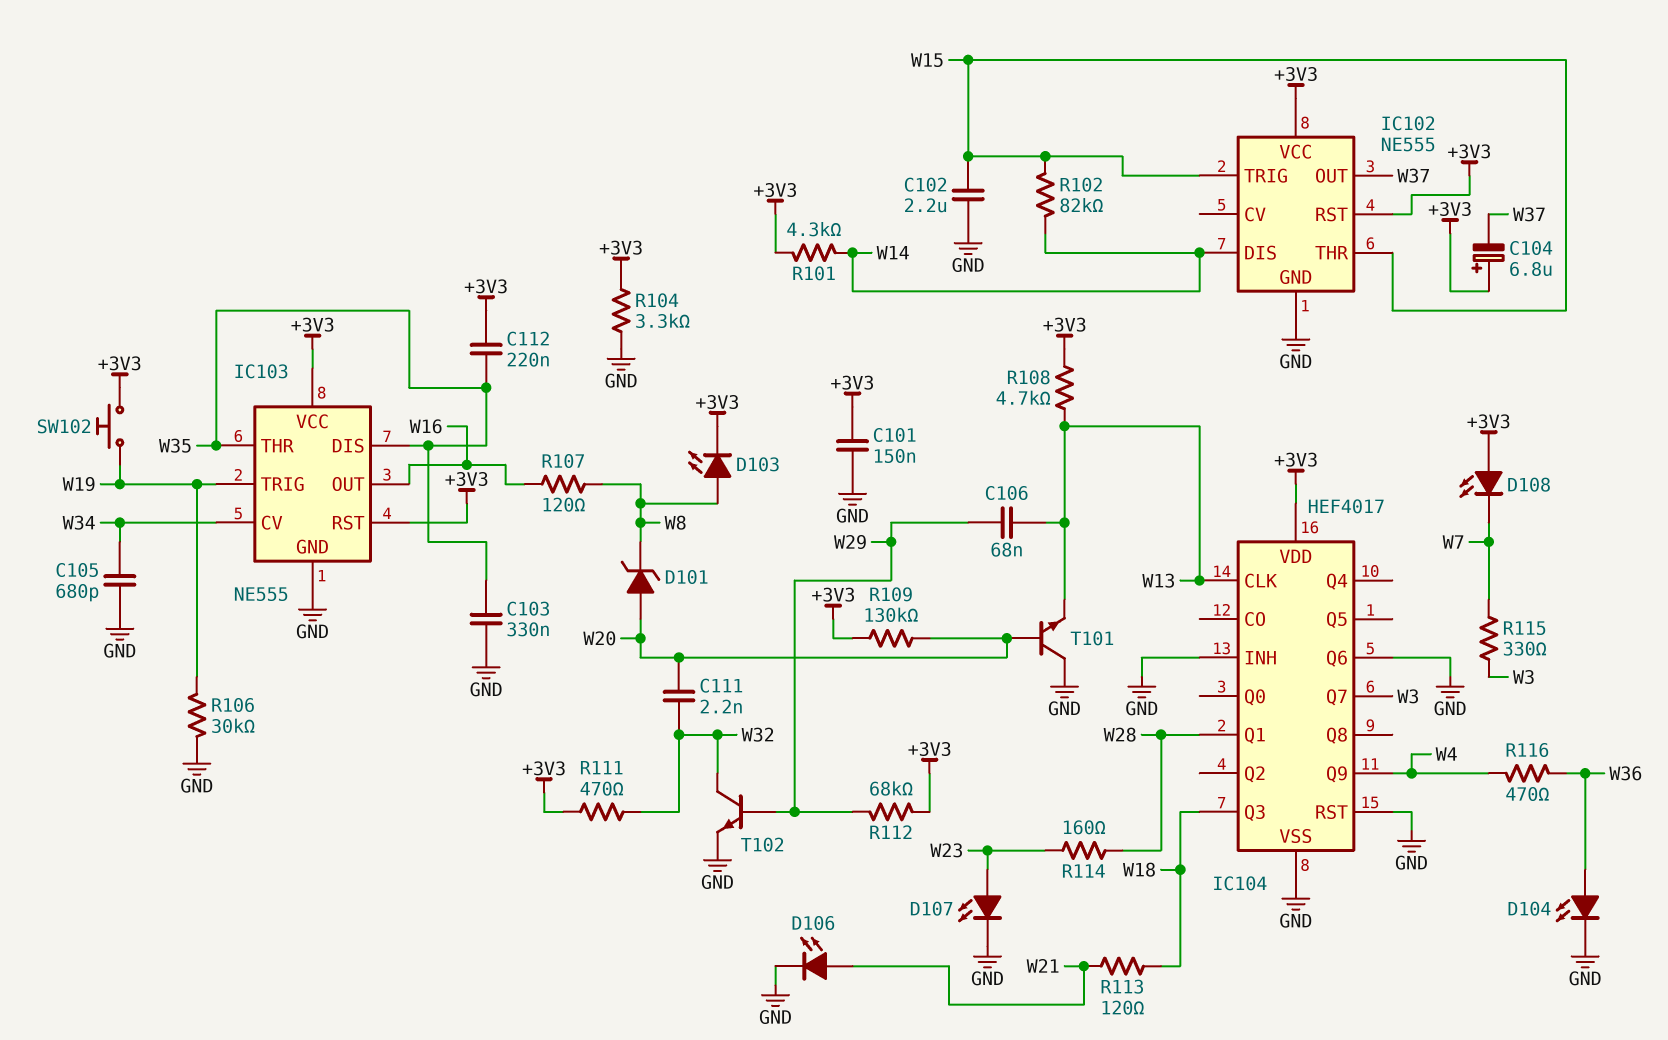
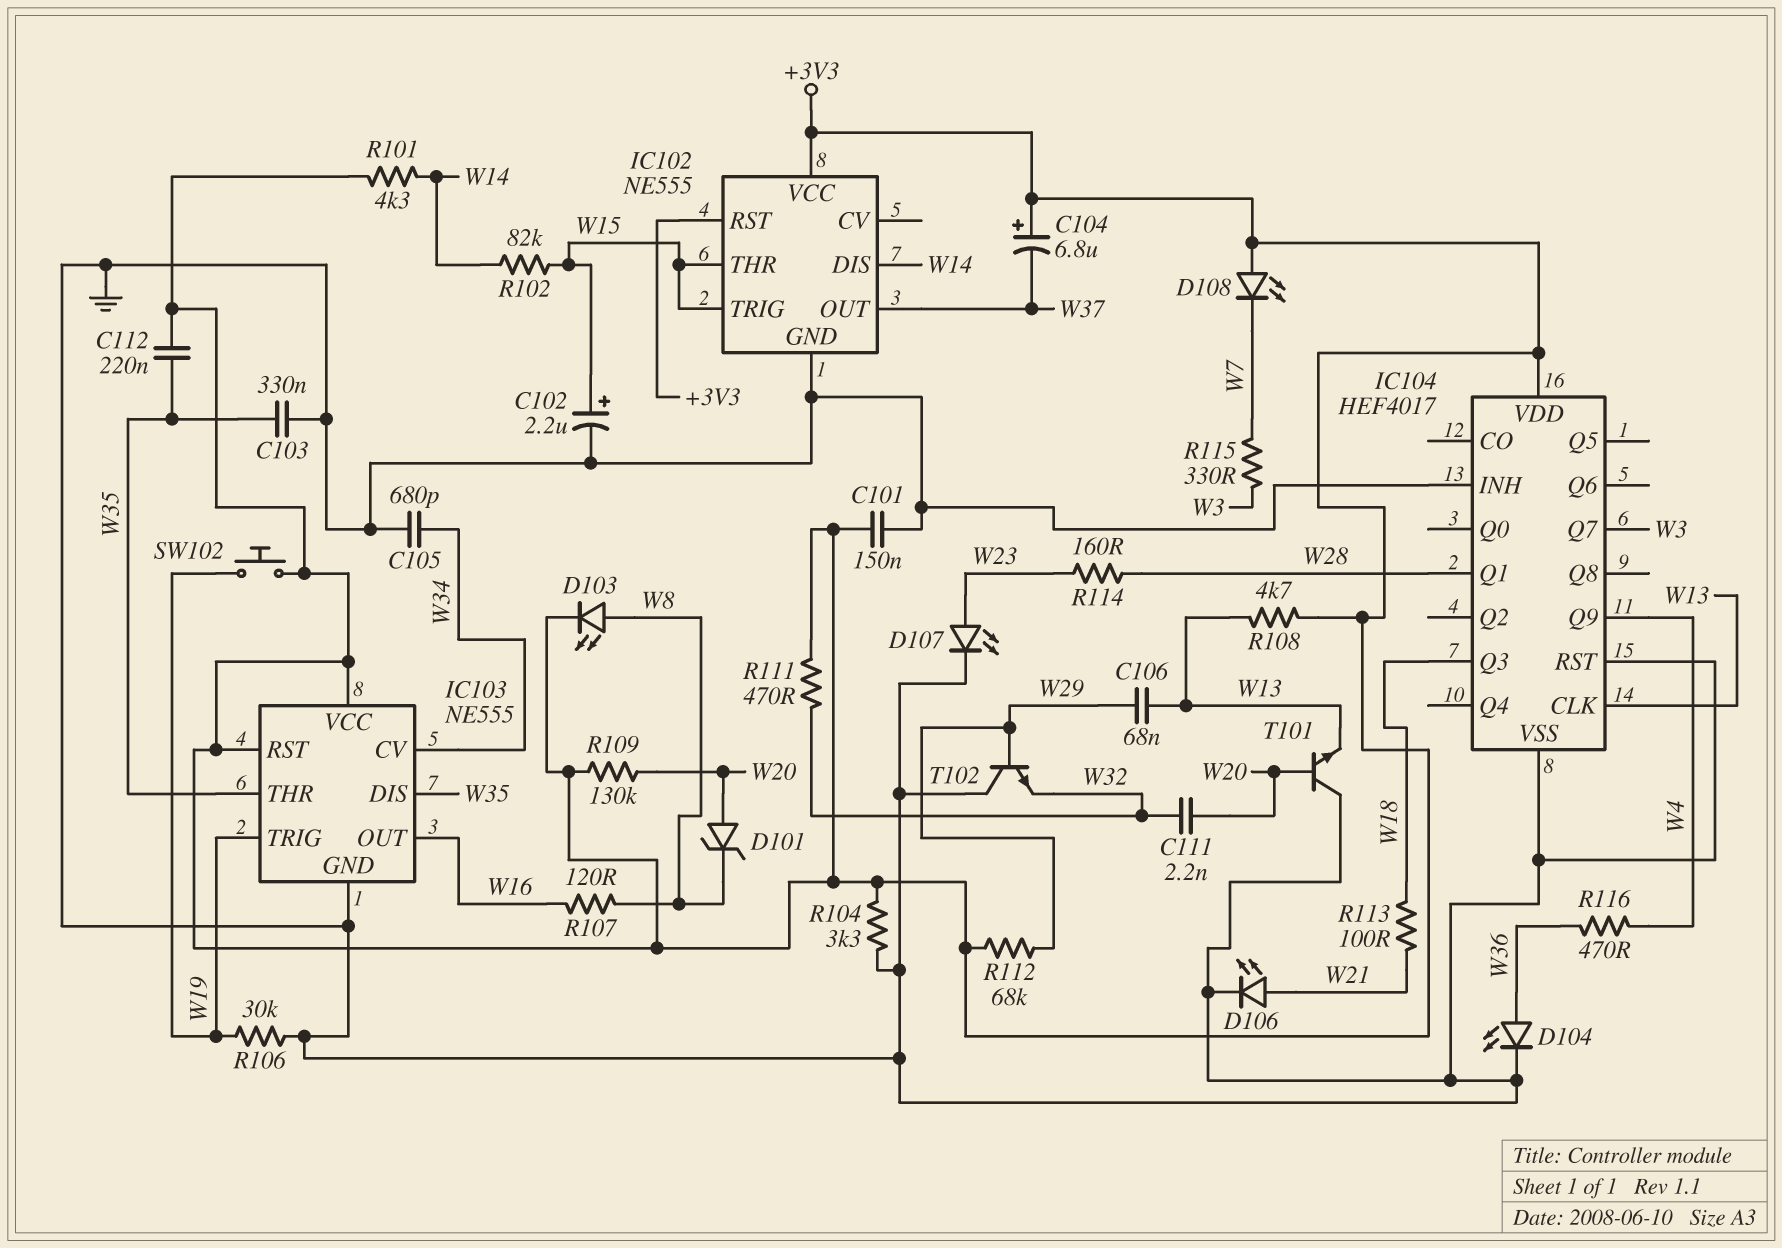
C102: 2.2uF (GND, W15) -> 2.2uF (plus W15, minus GND)
IC104 pin Q6: GND -> none
R113: 120 (W18, W21) -> 100 (W18, W21)
T102: NPN (B W29, C W32, E GND) -> NPN (B W29, C GND, E W32)

